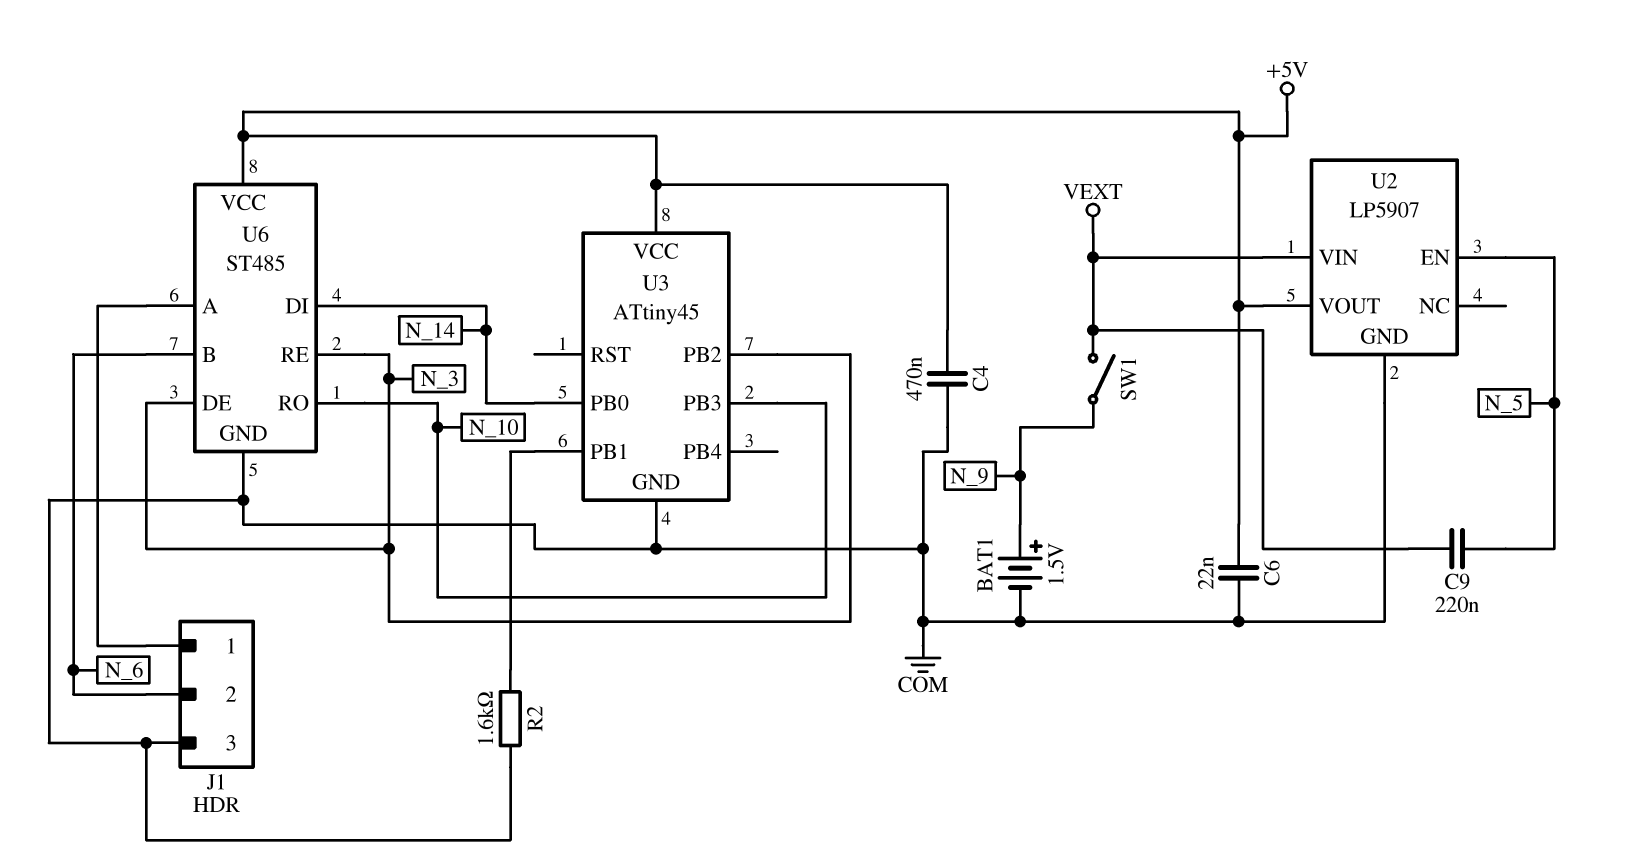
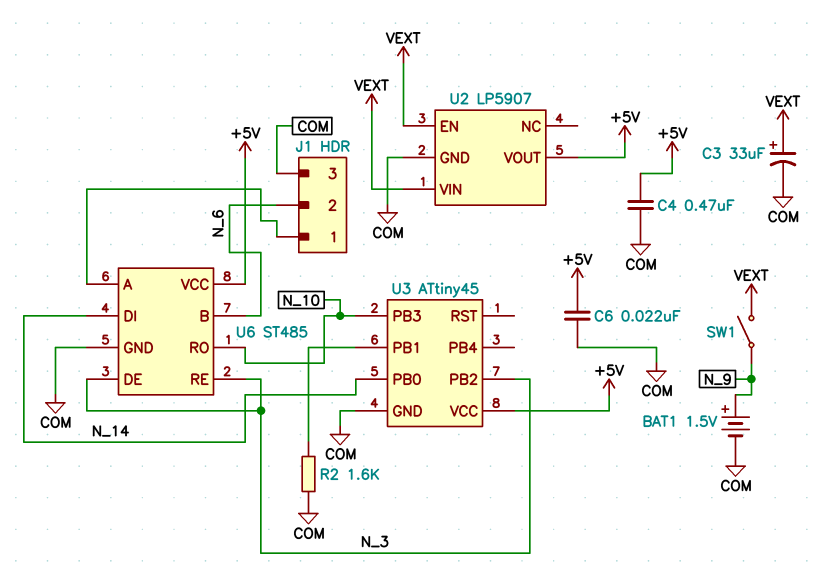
C3: none -> 33uF (plus VEXT, minus COM)
C9: 220nF (N_5, VEXT) -> none
U2 pin EN: N_5 -> VEXT

